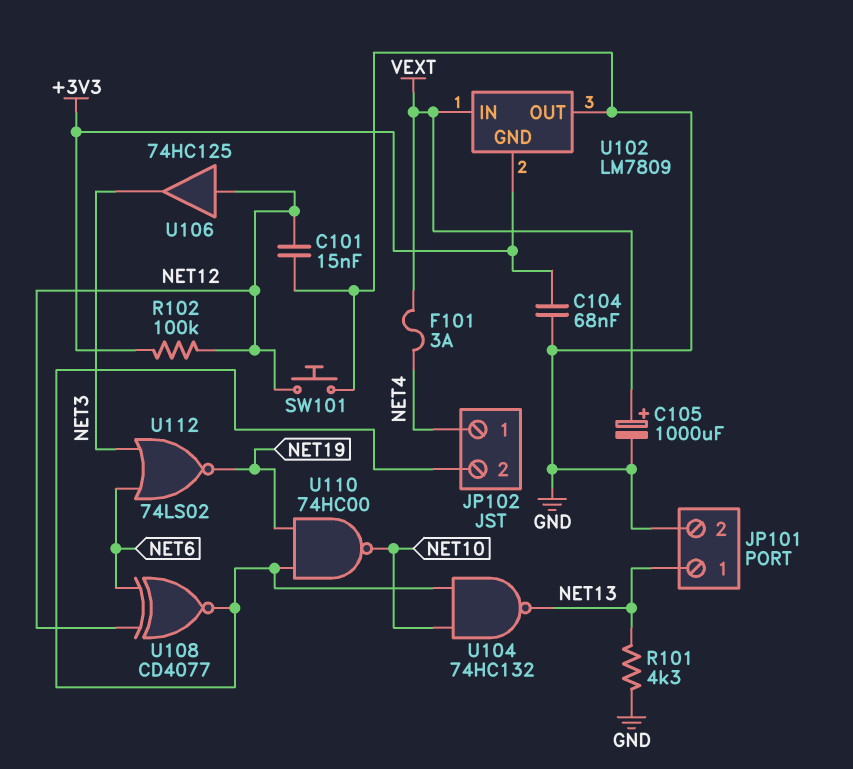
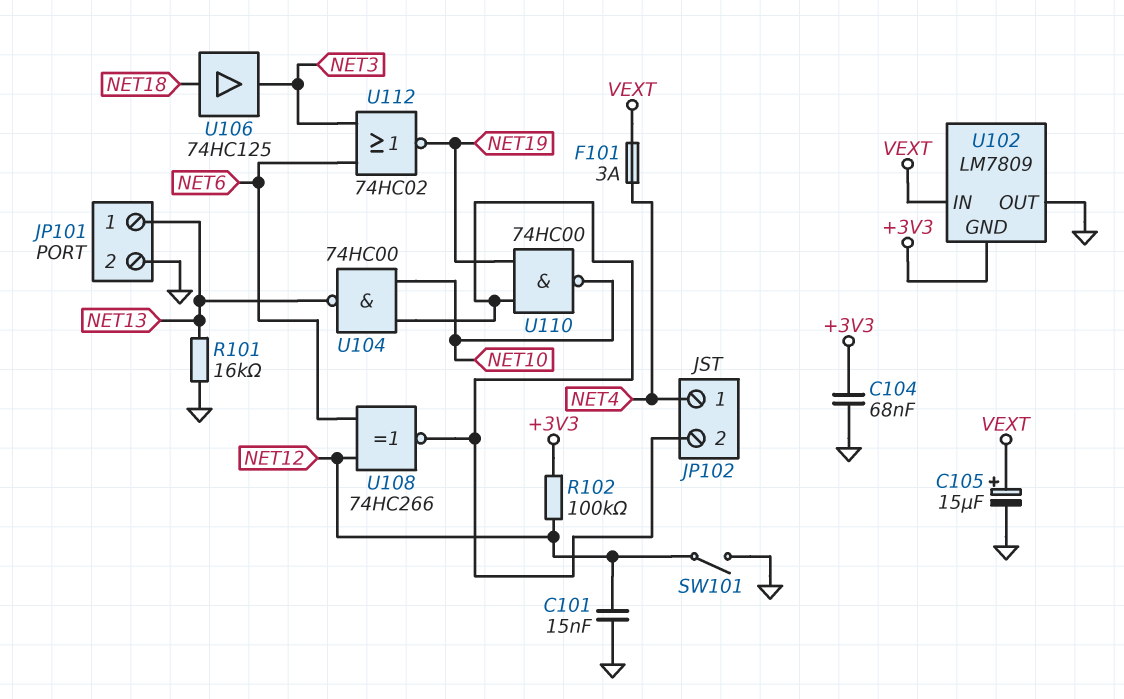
C105: 1000uF (plus VEXT, minus GND) -> 15uF (plus VEXT, minus GND)
R101: 4.3k (GND, NET13) -> 16k (GND, NET13)
SW101: button (GND, NET12) -> switch (GND, NET12)
U104: NAND 74HC132 (in JP102/2, in NET10, out NET13) -> NAND 74HC00 (in JP102/2, in NET10, out NET13)
U106: buffer 74HC125 (in NET12, out NET3) -> buffer 74HC125 (in NET18, out NET3)
U108: XNOR CD4077 (in NET6, in NET12, out JP102/2) -> XNOR 74HC266 (in NET6, in NET12, out JP102/2)
U112: NOR 74LS02 (in NET3, in NET6, out NET19) -> NOR 74HC02 (in NET3, in NET6, out NET19)

